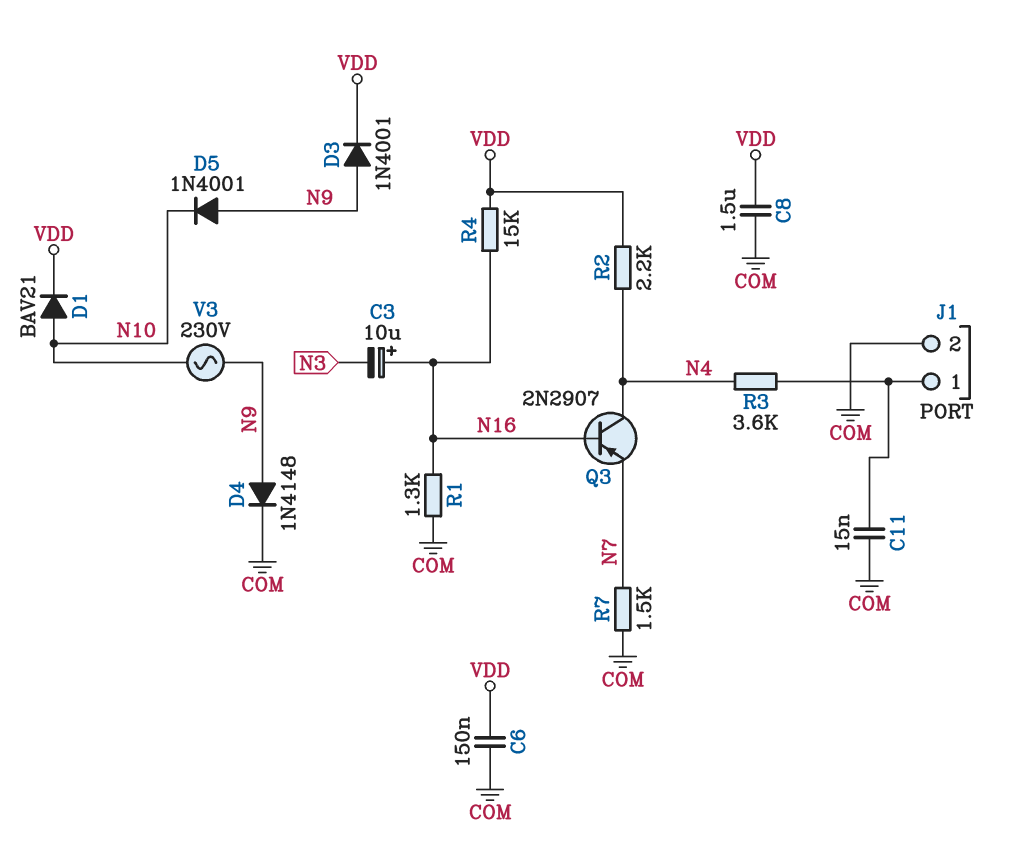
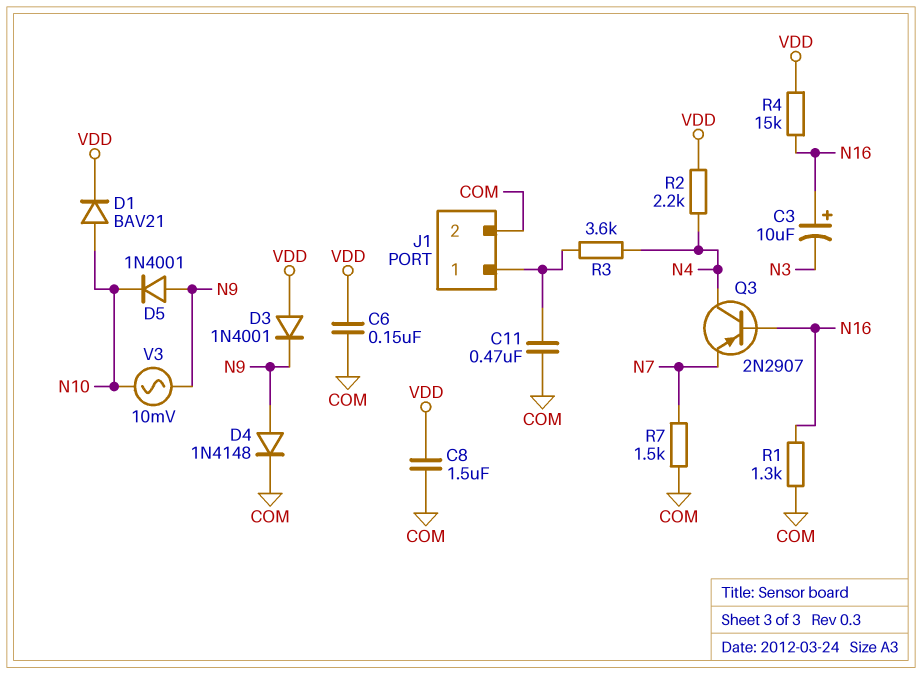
C11: 15nF (COM, J1/1) -> 470nF (COM, J1/1)
D3: diode 1N4001 (A N9, K VDD) -> diode 1N4001 (A VDD, K N9)
V3: AC 230V (N9, N10) -> AC 10mV (N9, N10)

